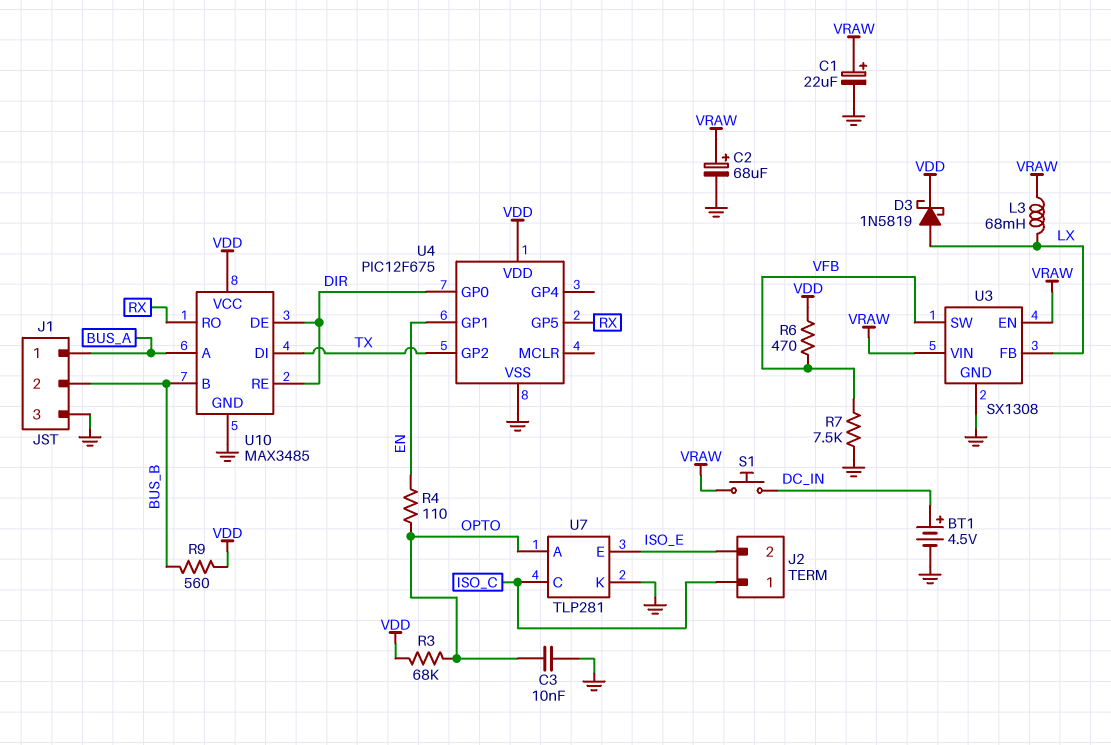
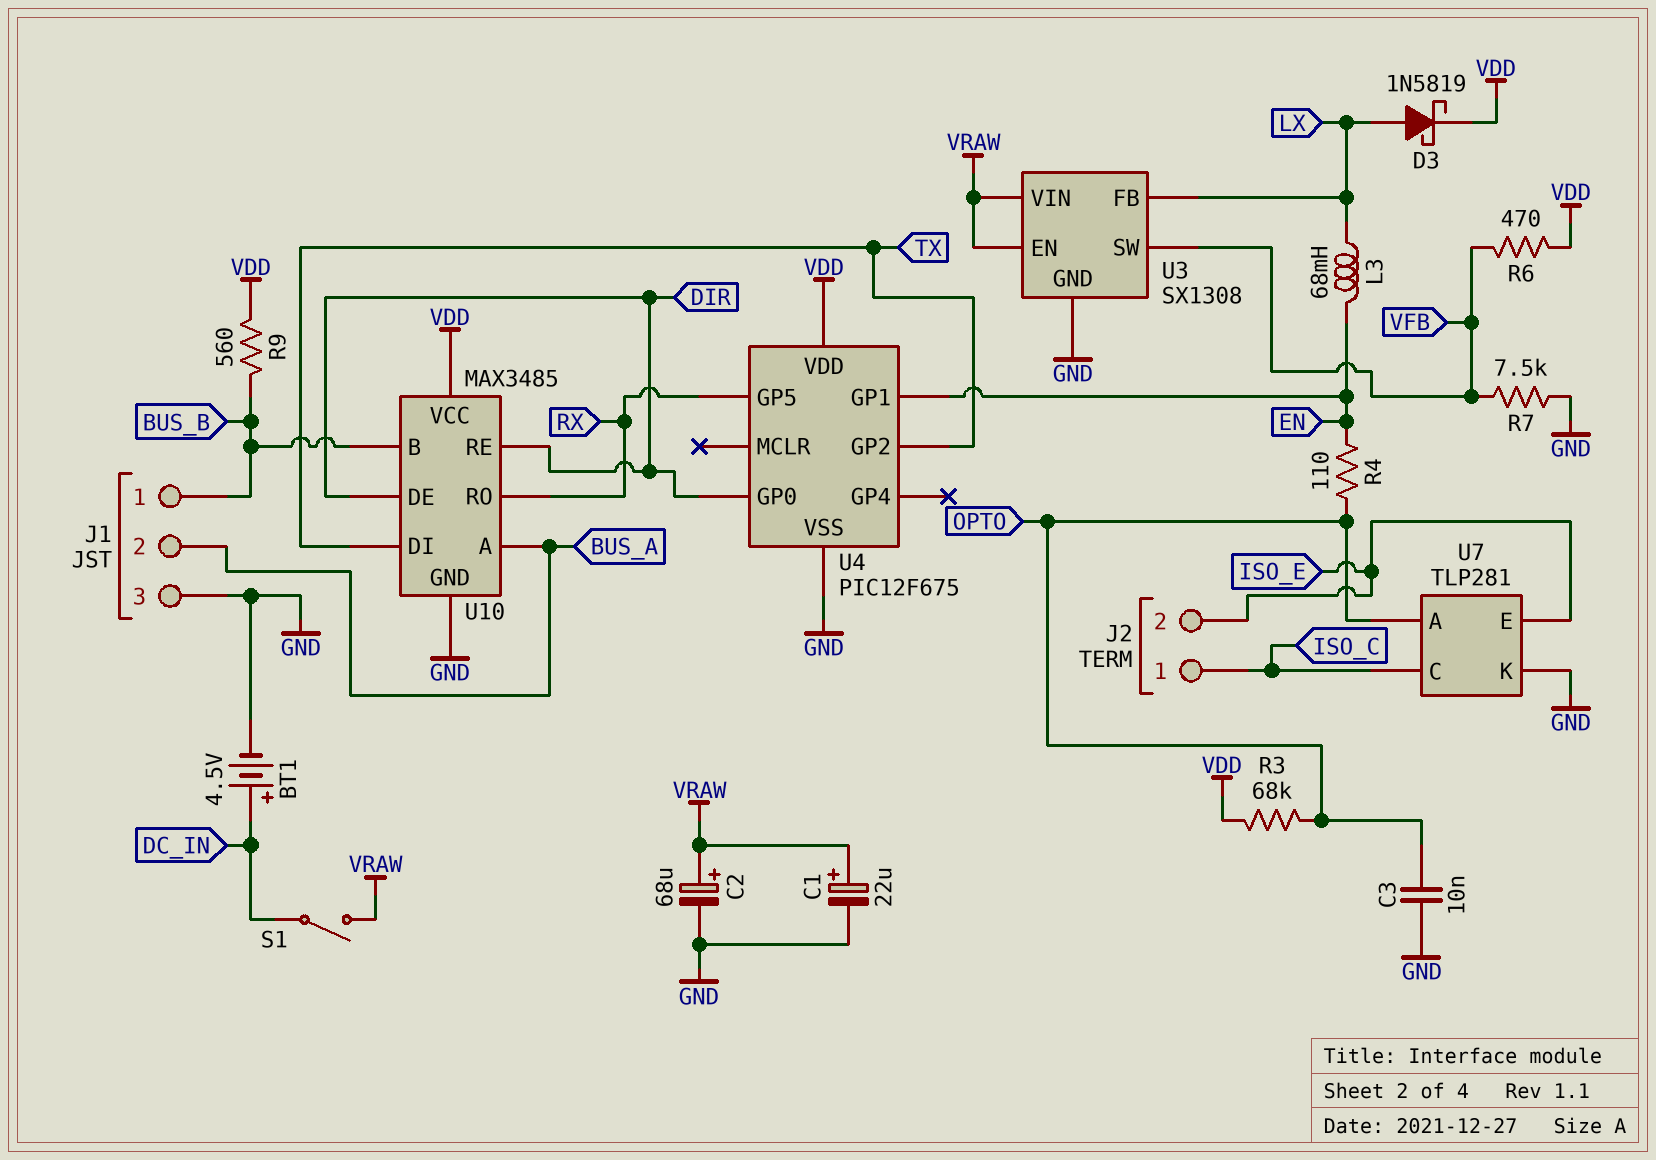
J1 pin 1: BUS_A -> BUS_B
J1 pin 2: BUS_B -> BUS_A
L3: 68mH (LX, VRAW) -> 68mH (EN, LX)
S1: button (DC_IN, VRAW) -> switch (DC_IN, VRAW)

